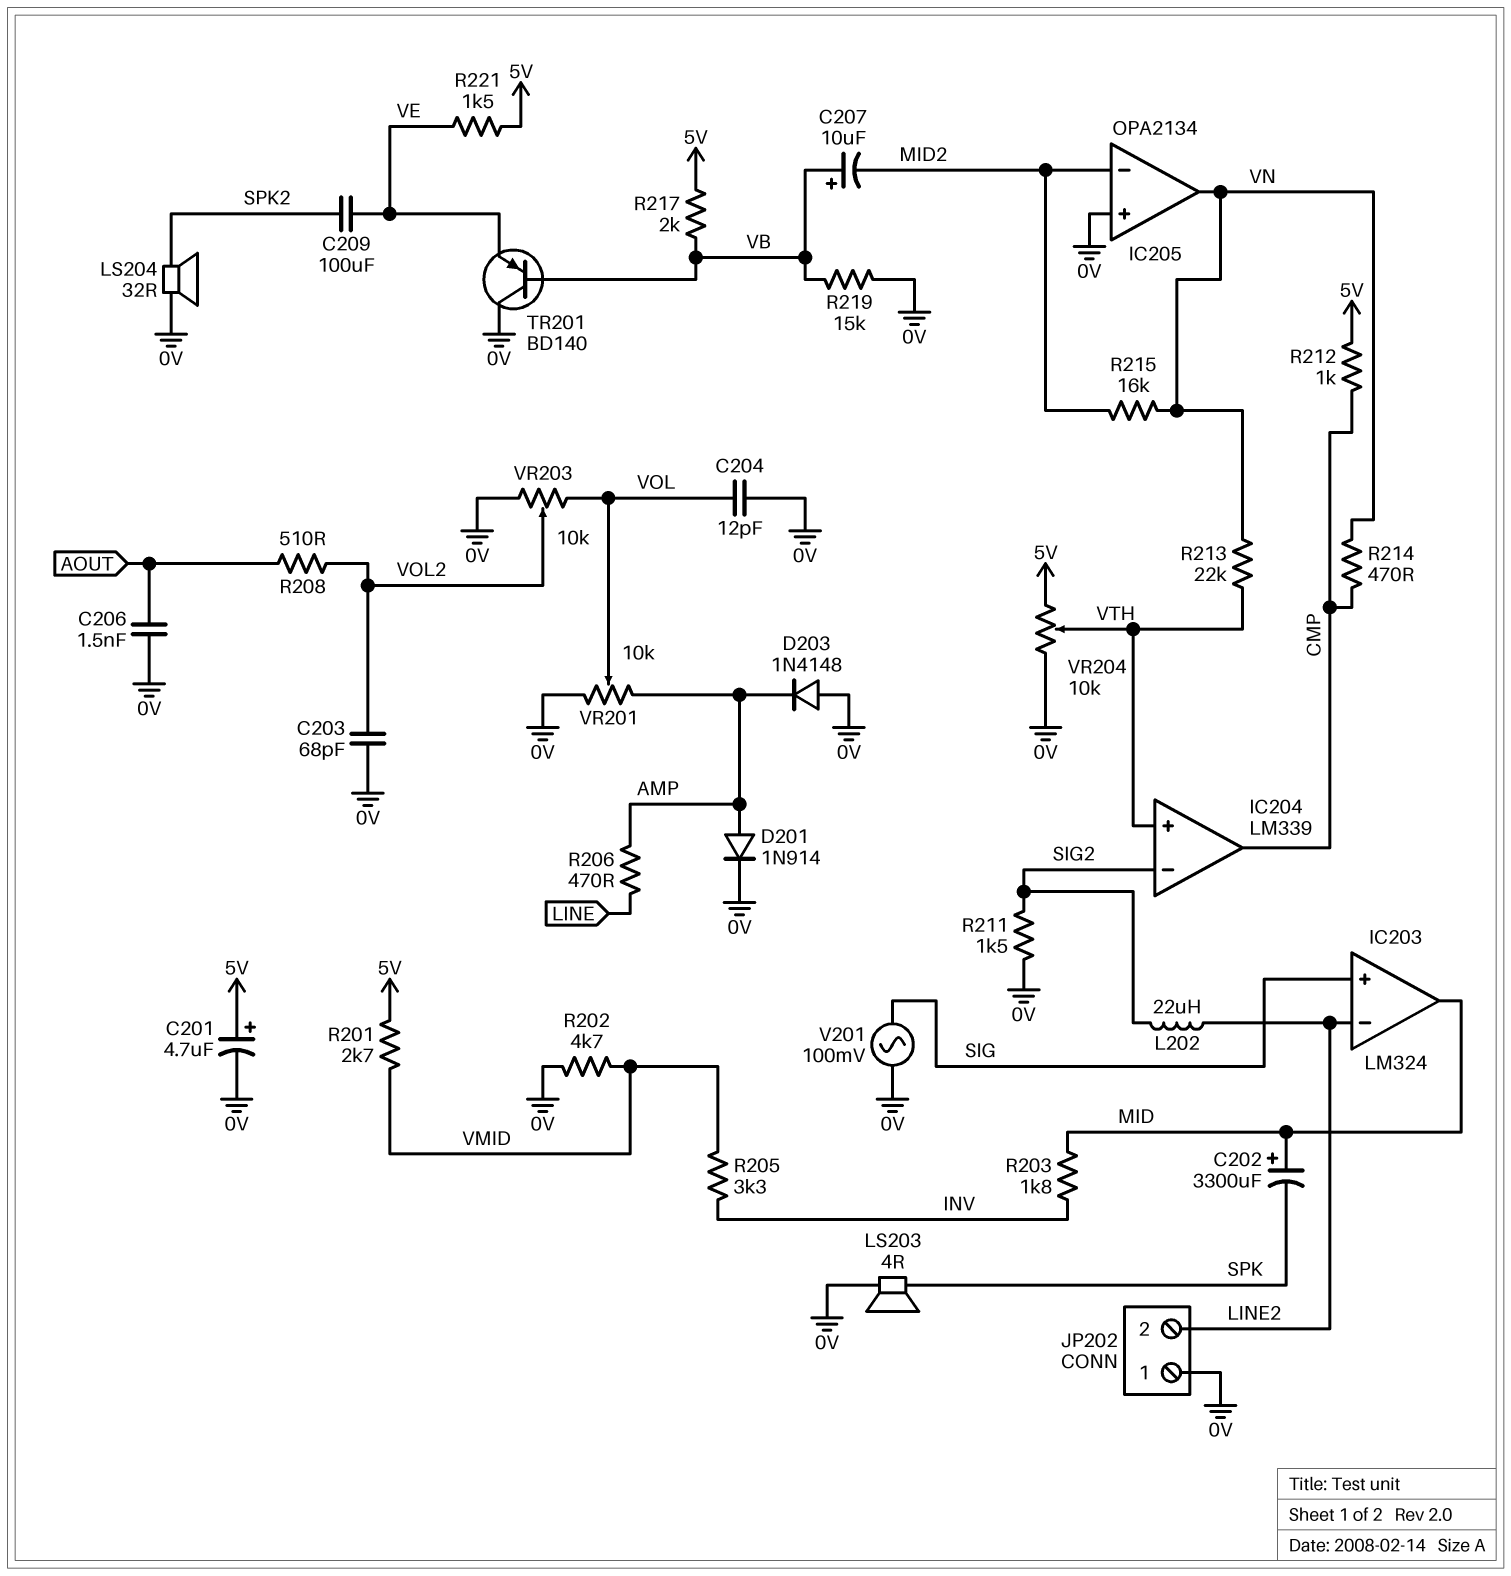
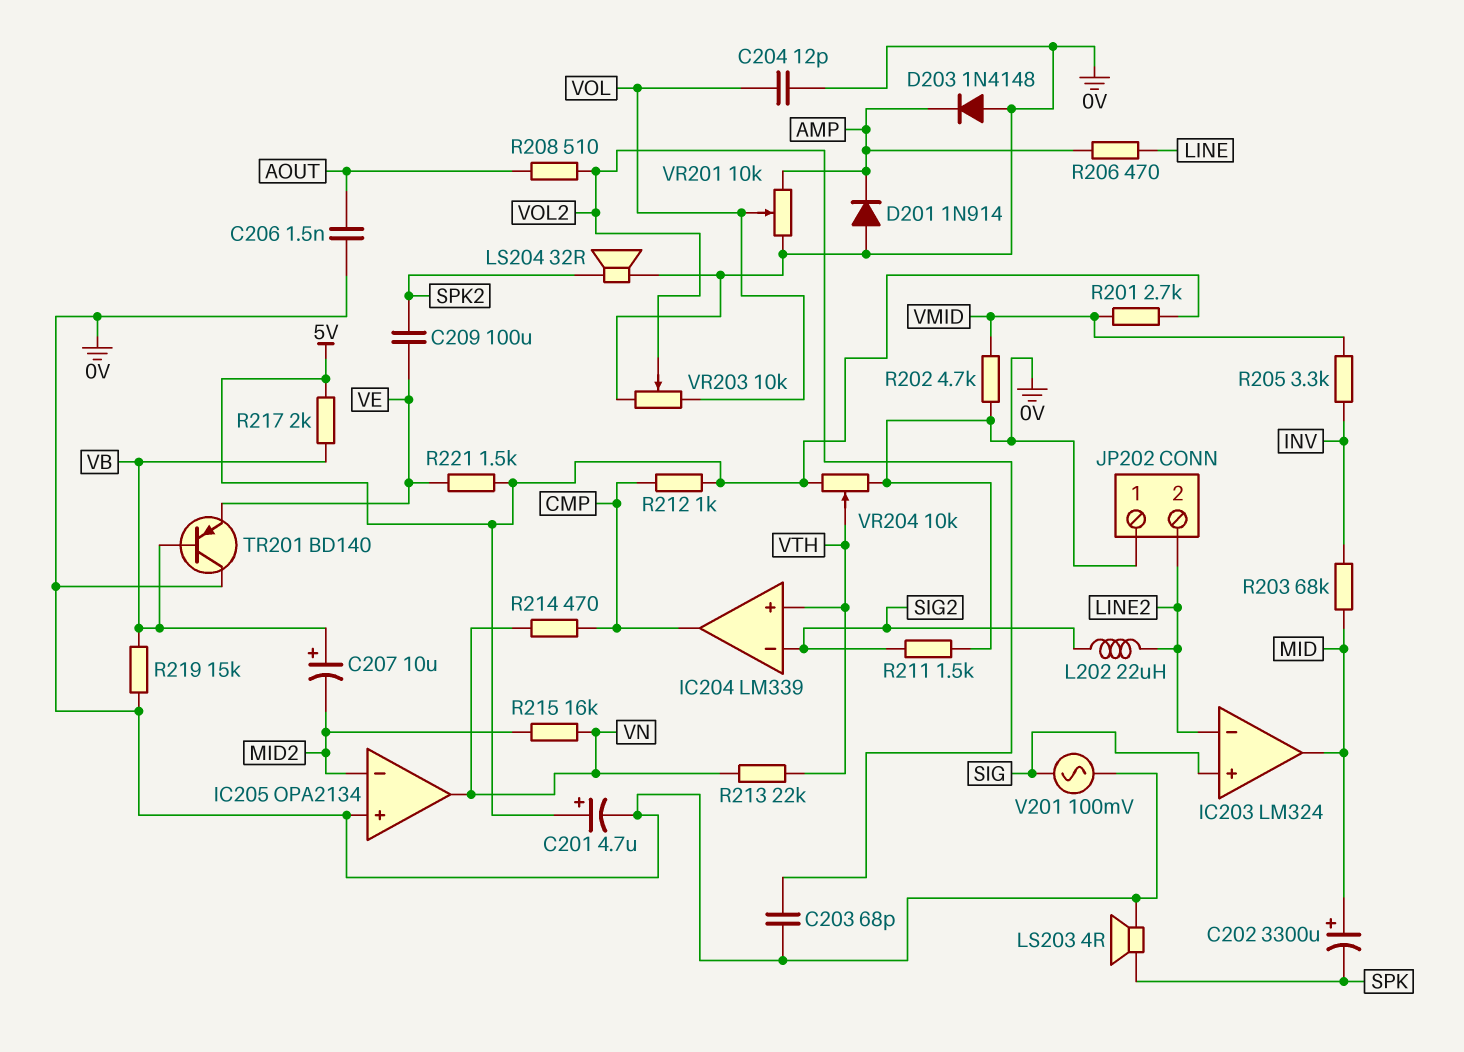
D201: diode 1N914 (A AMP, K 0V) -> diode 1N914 (A 0V, K AMP)
R203: 1.8k (INV, MID) -> 68k (INV, MID)

